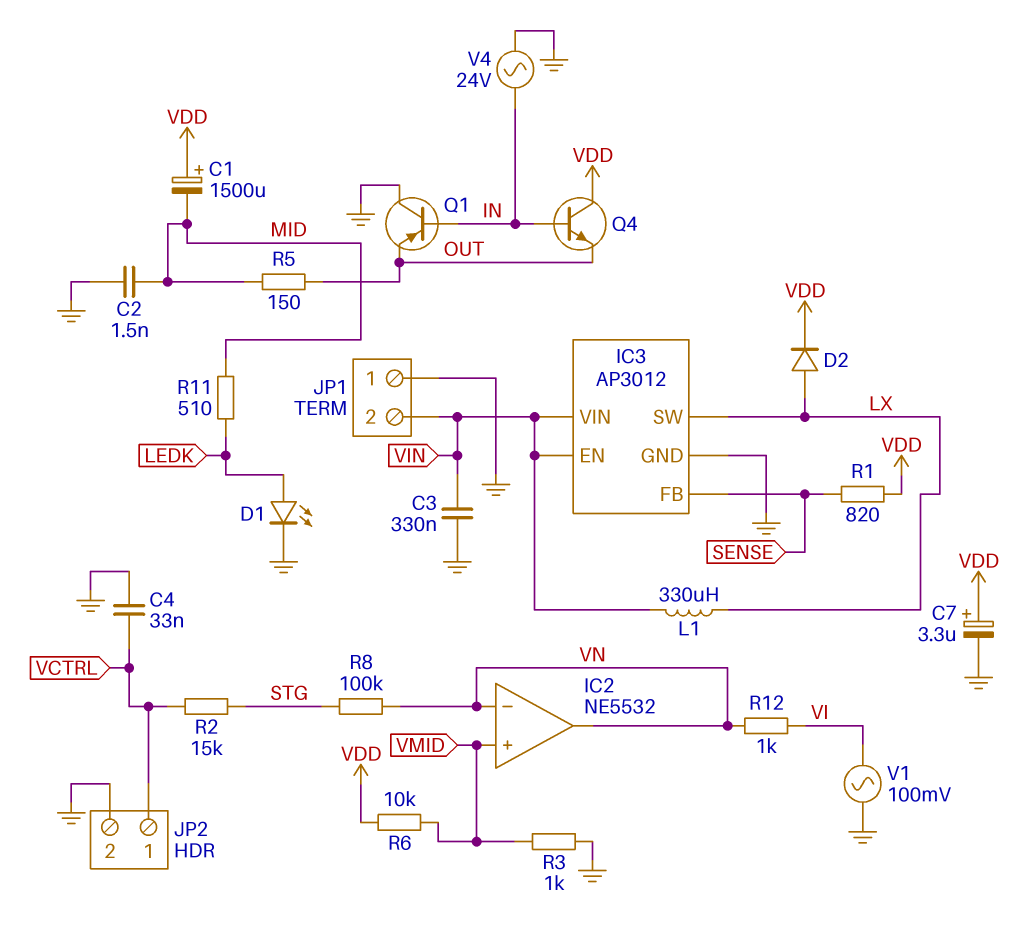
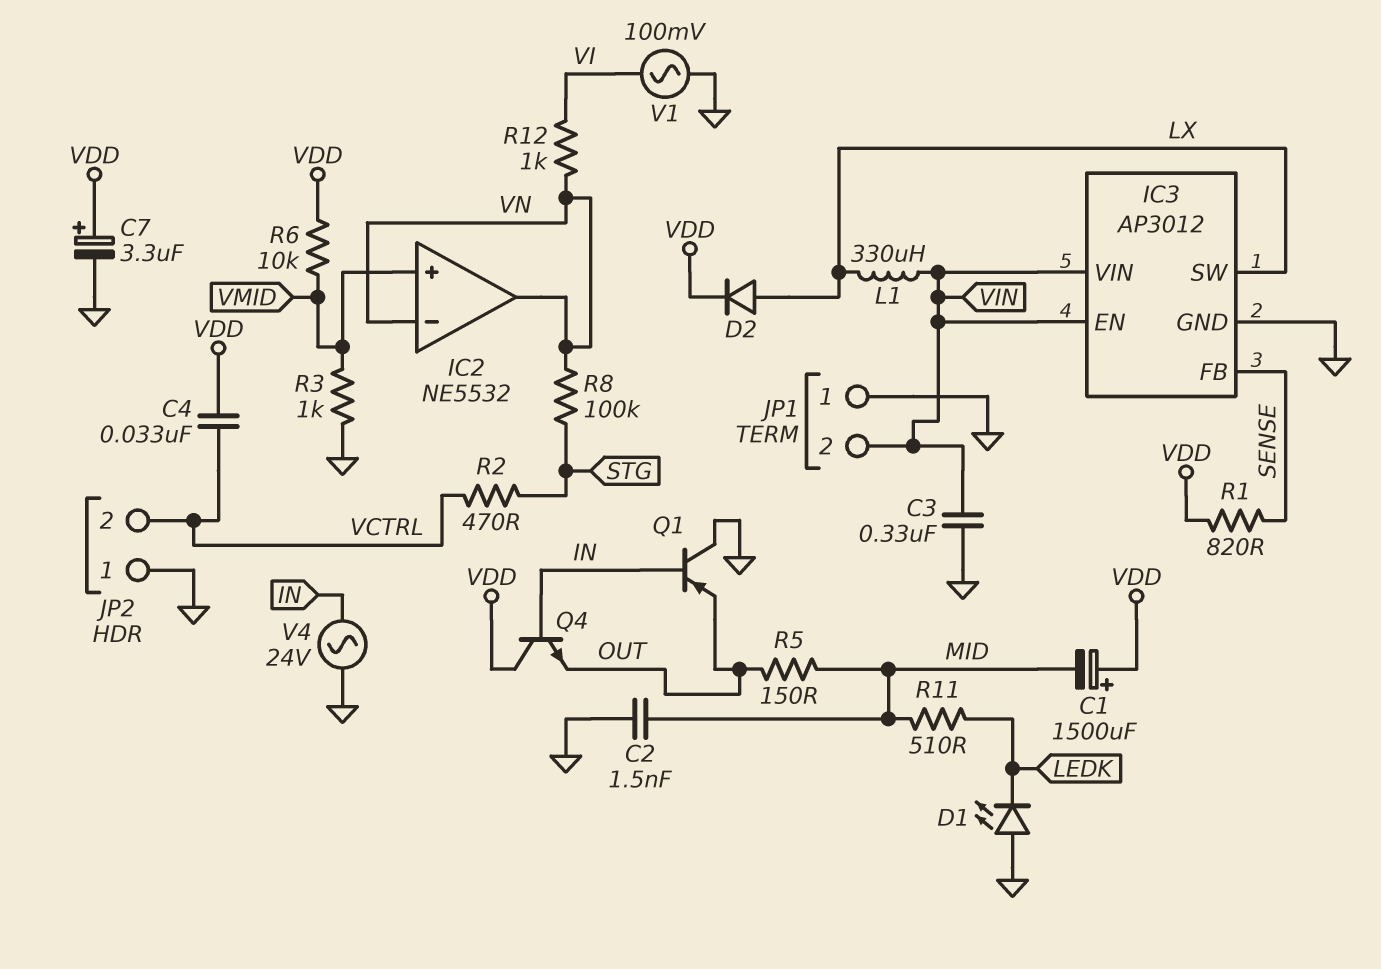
C4: 33nF (GND, VCTRL) -> 33nF (VCTRL, VDD)
D1: LED (A LEDK, K GND) -> LED (A GND, K LEDK)
JP2 pin 1: VCTRL -> GND
JP2 pin 2: GND -> VCTRL
R2: 15k (STG, VCTRL) -> 470 (STG, VCTRL)

